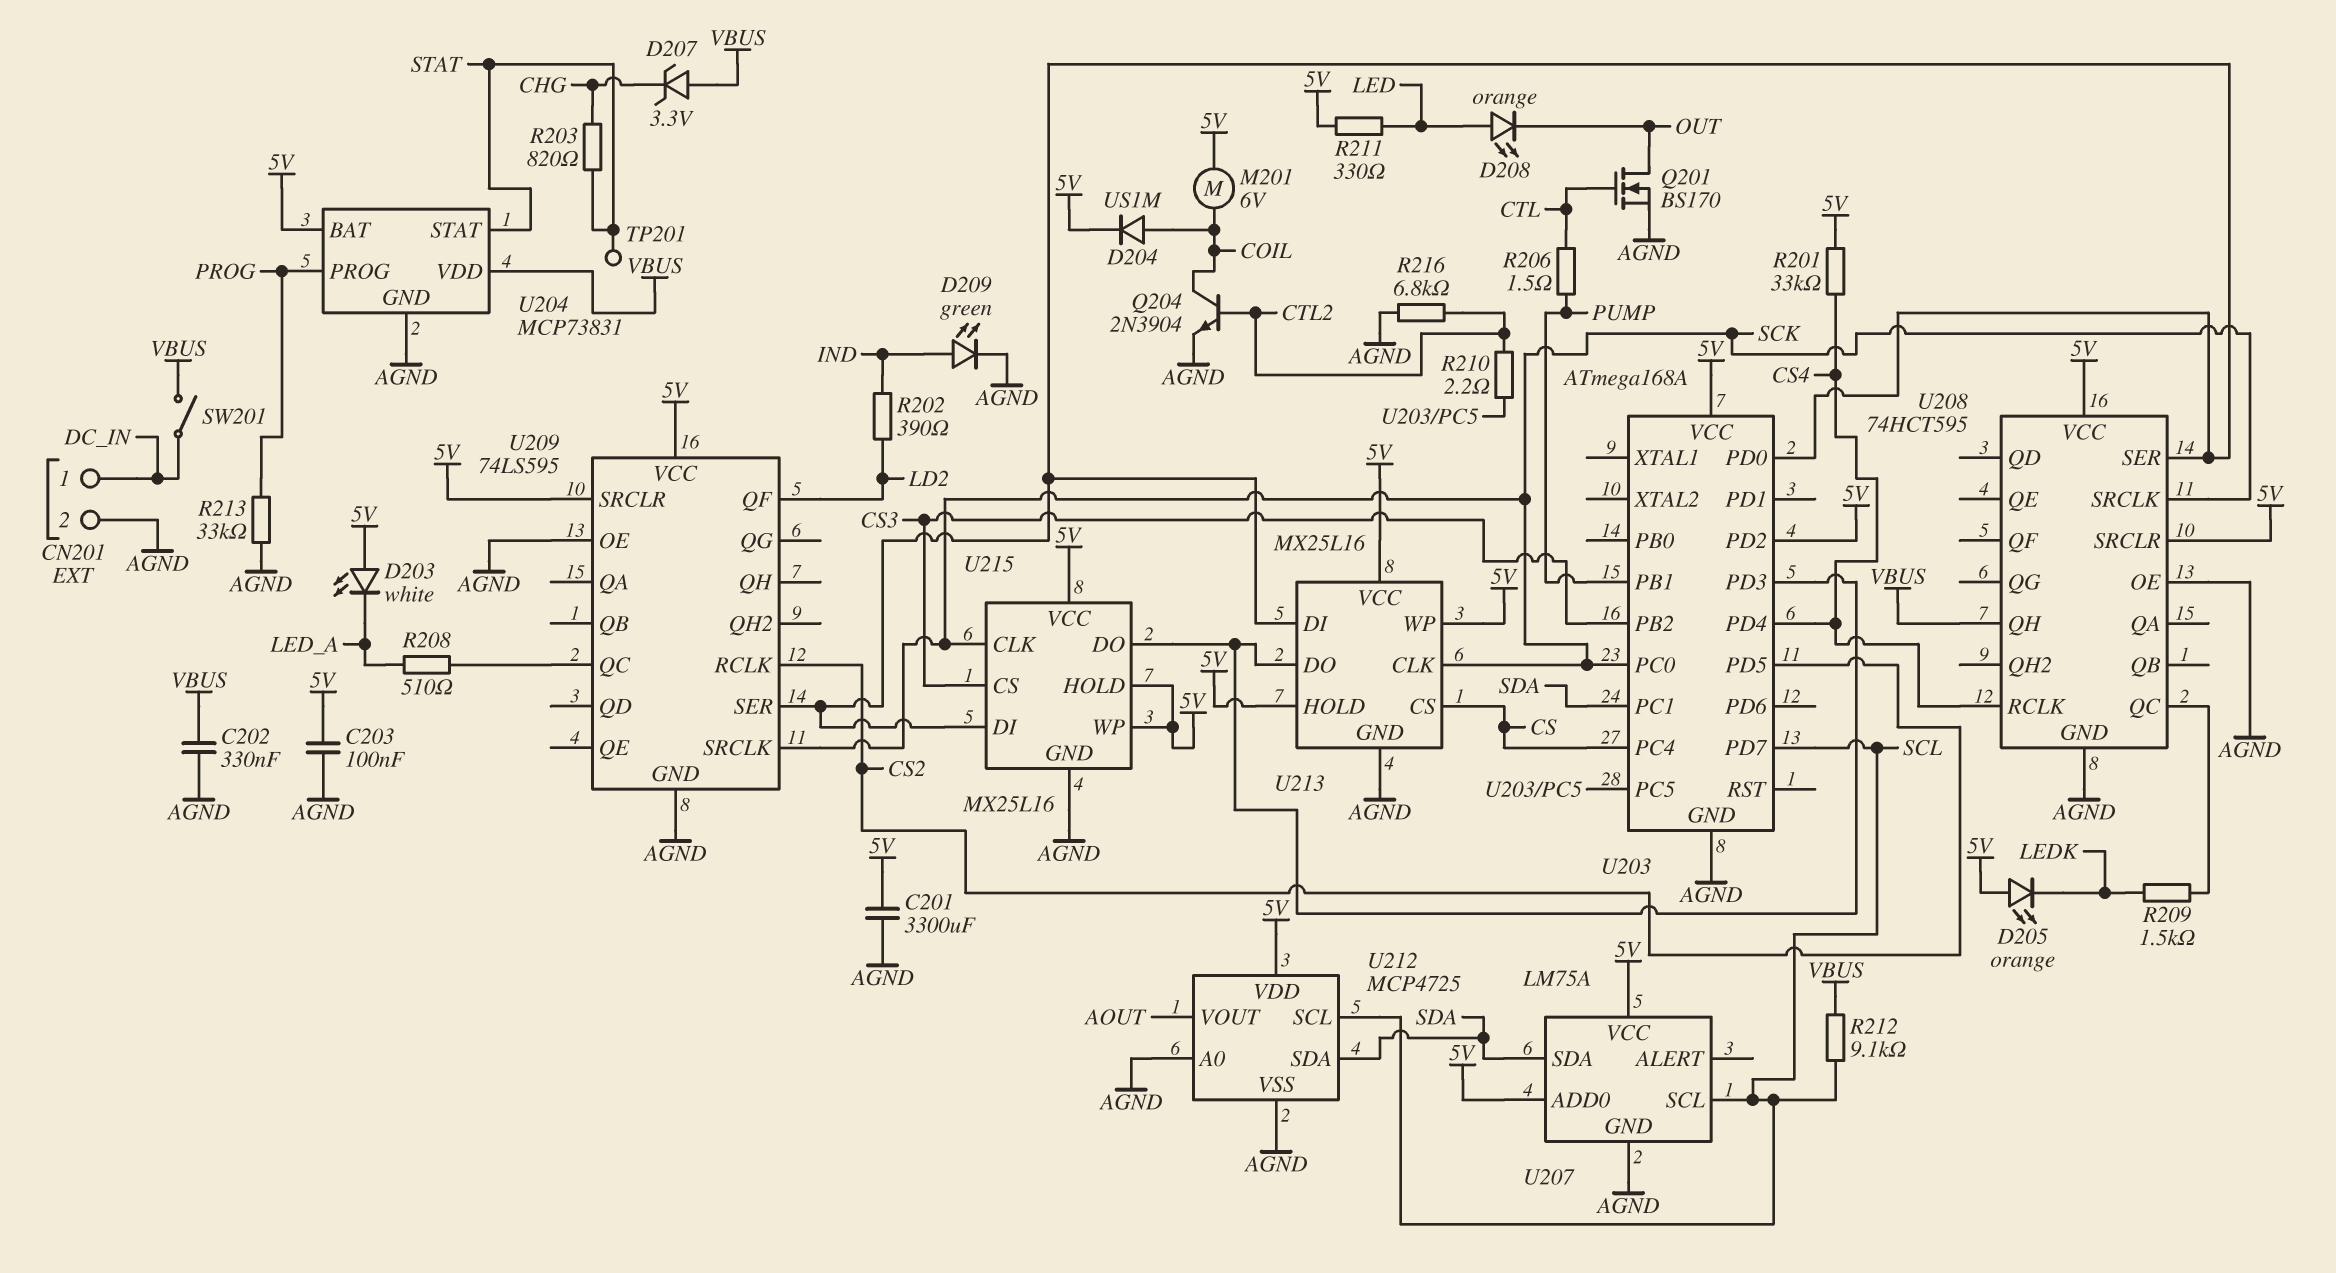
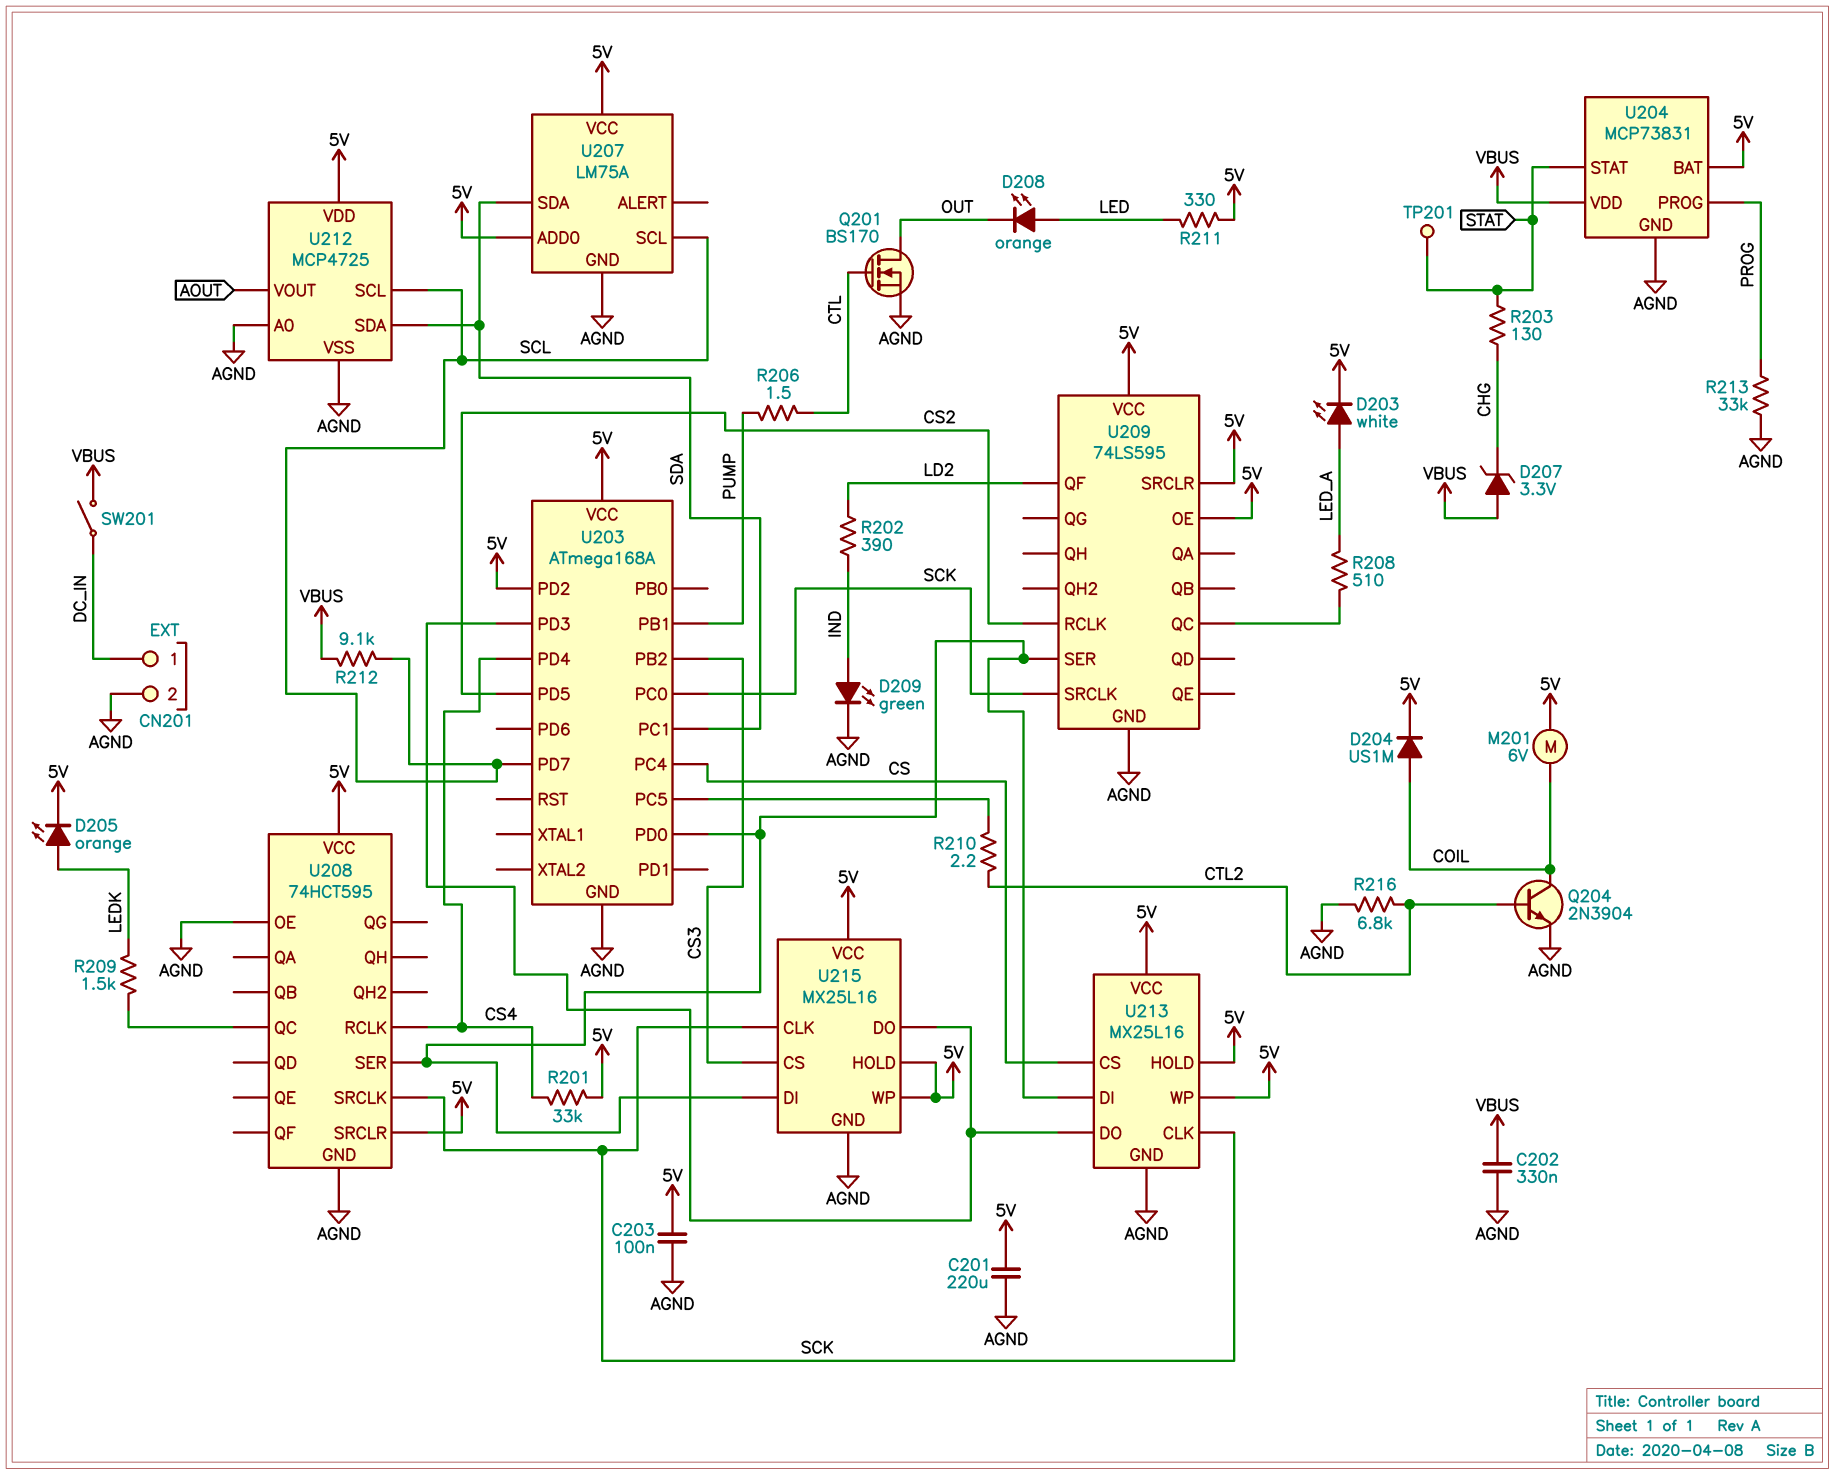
C201: 3300uF (5V, AGND) -> 220uF (5V, AGND)
D203: LED white (A 5V, K LED_A) -> LED white (A LED_A, K 5V)
D205: LED orange (A 5V, K LEDK) -> LED orange (A LEDK, K 5V)
R203: 820 (CHG, STAT) -> 130 (CHG, STAT)
U208 pin QH: VBUS -> none
U209 pin OE: AGND -> 5V

